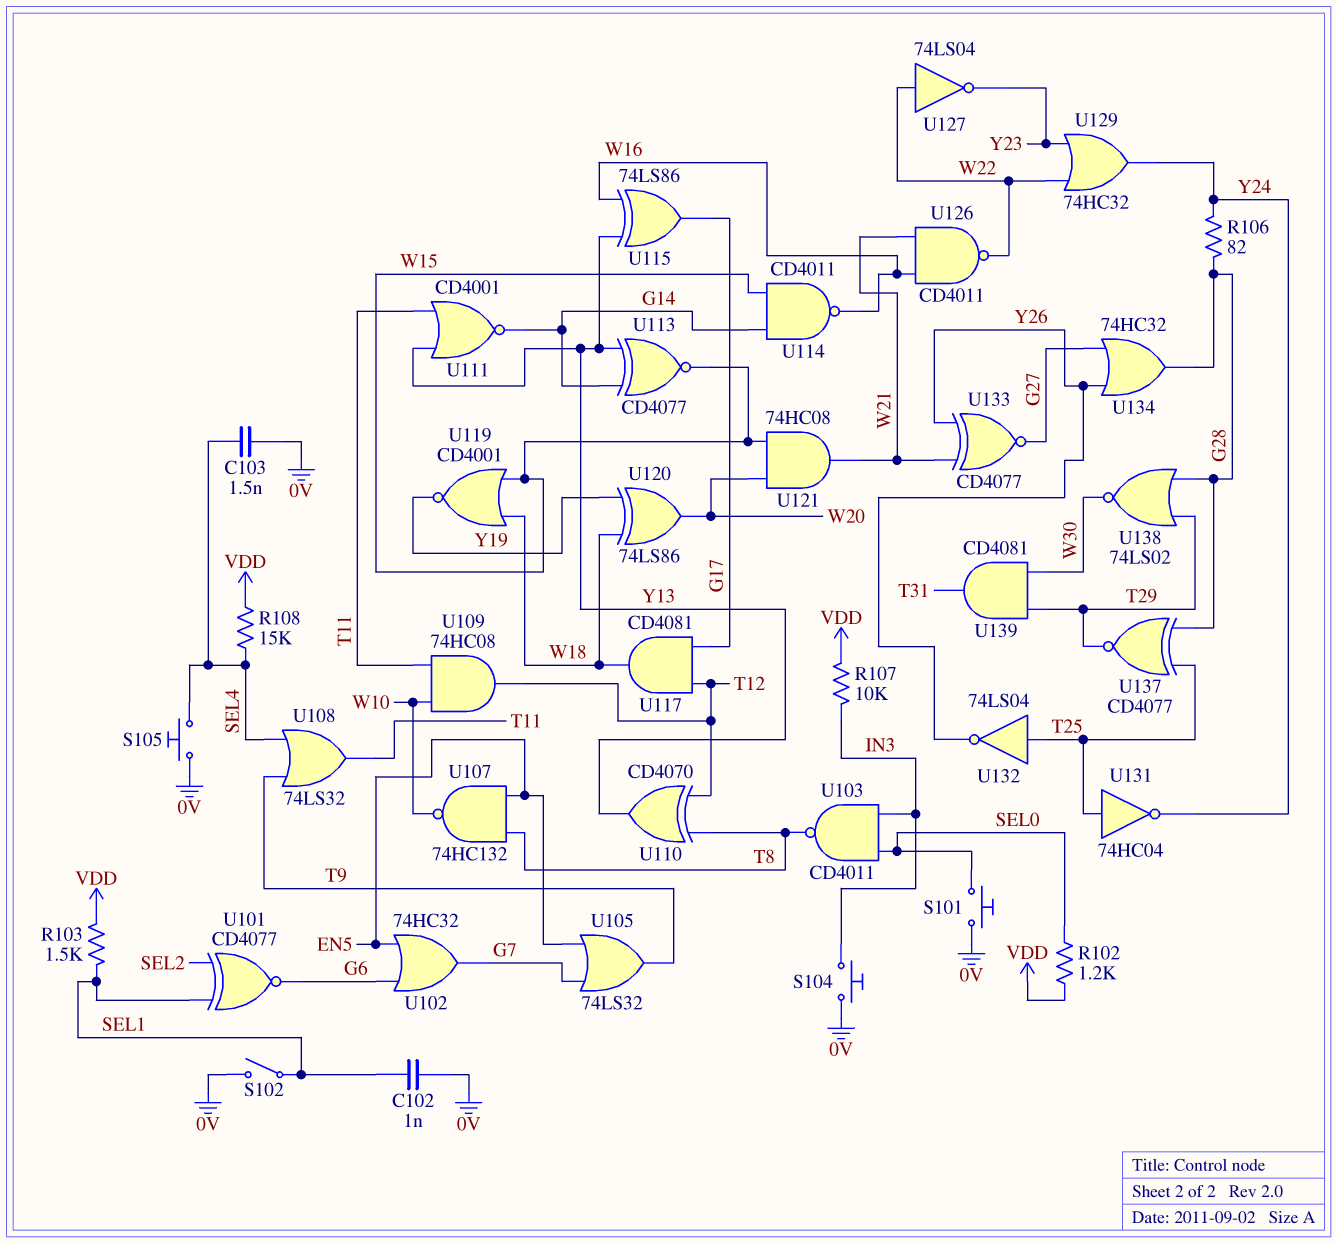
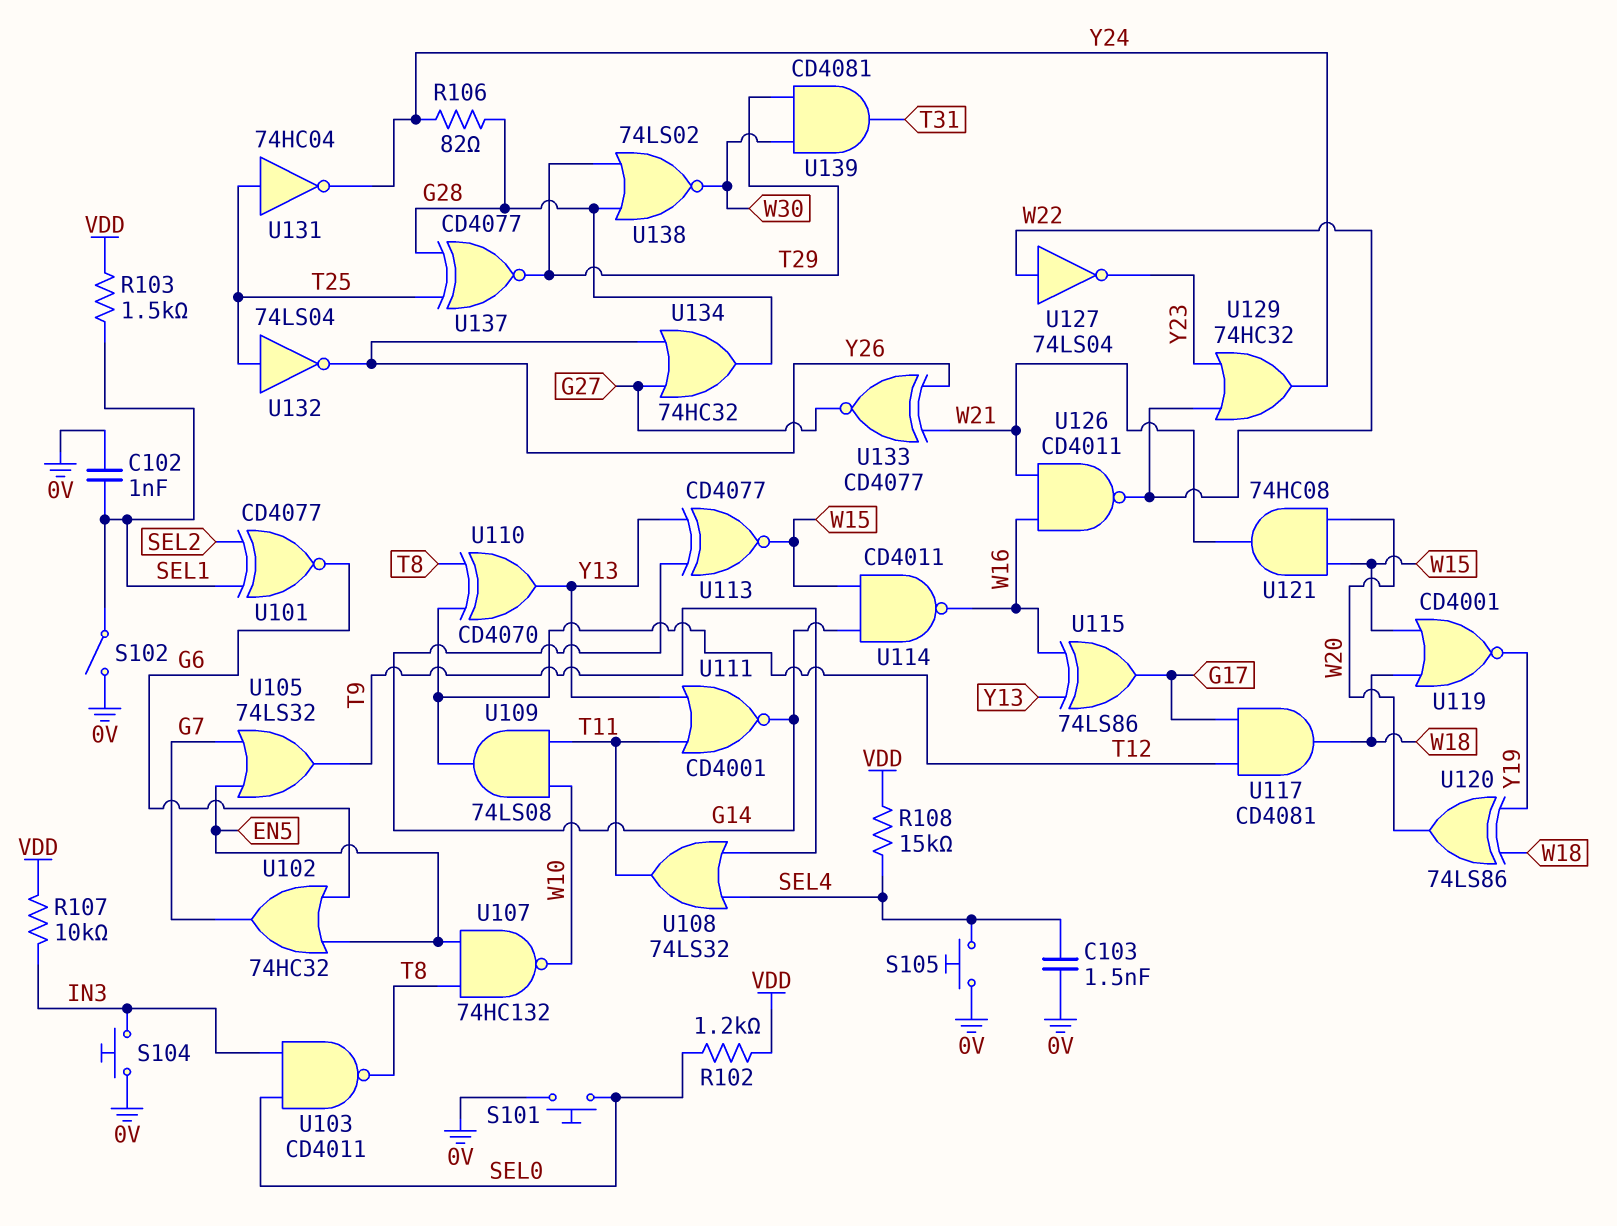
U109: AND 74HC08 (in T11, in W10, out T12) -> AND 74LS08 (in T11, in W10, out T12)

